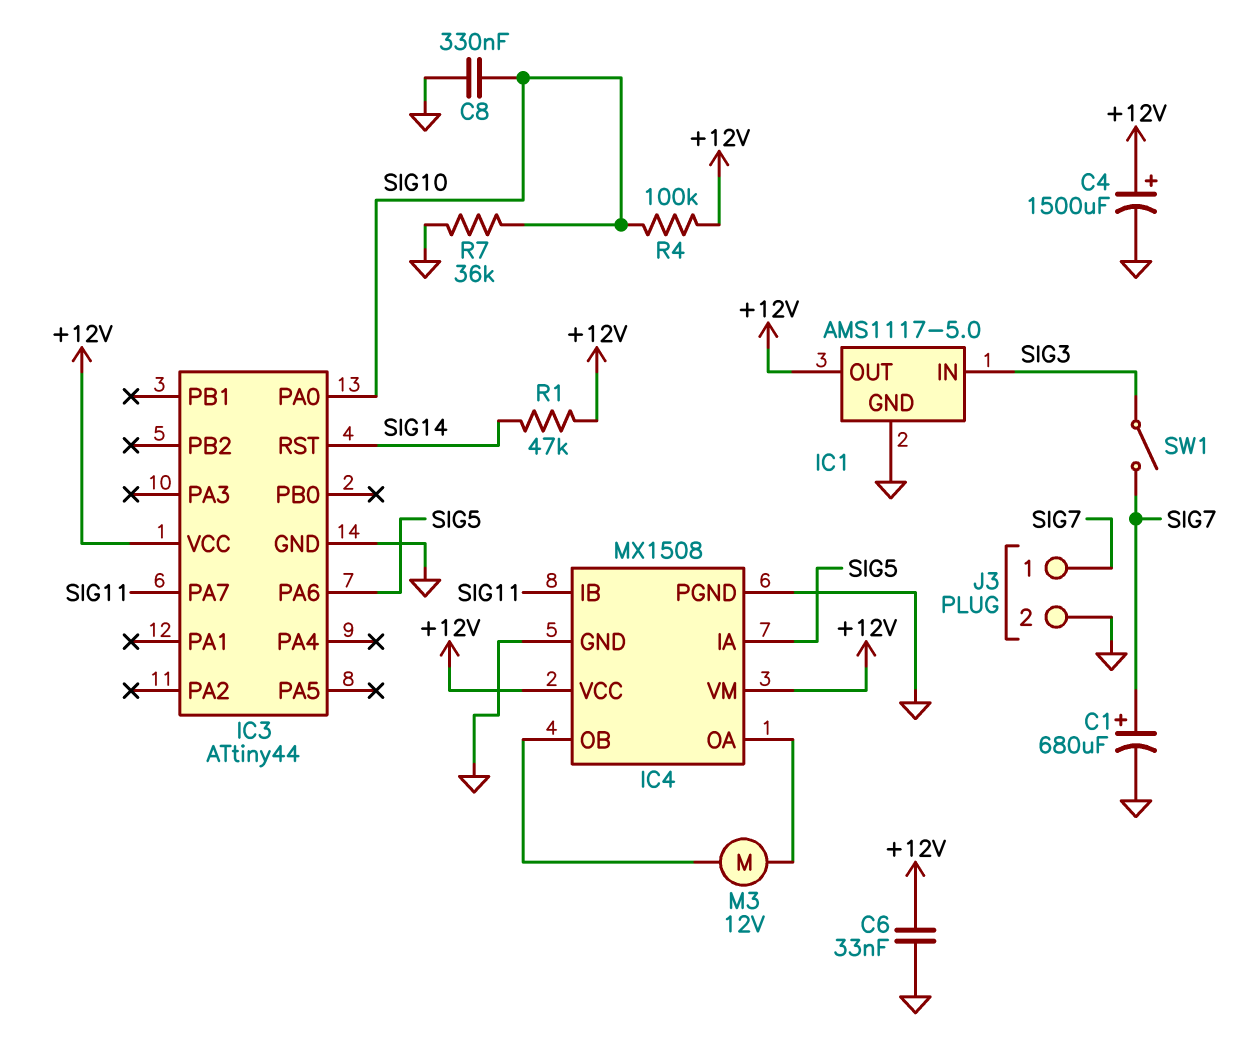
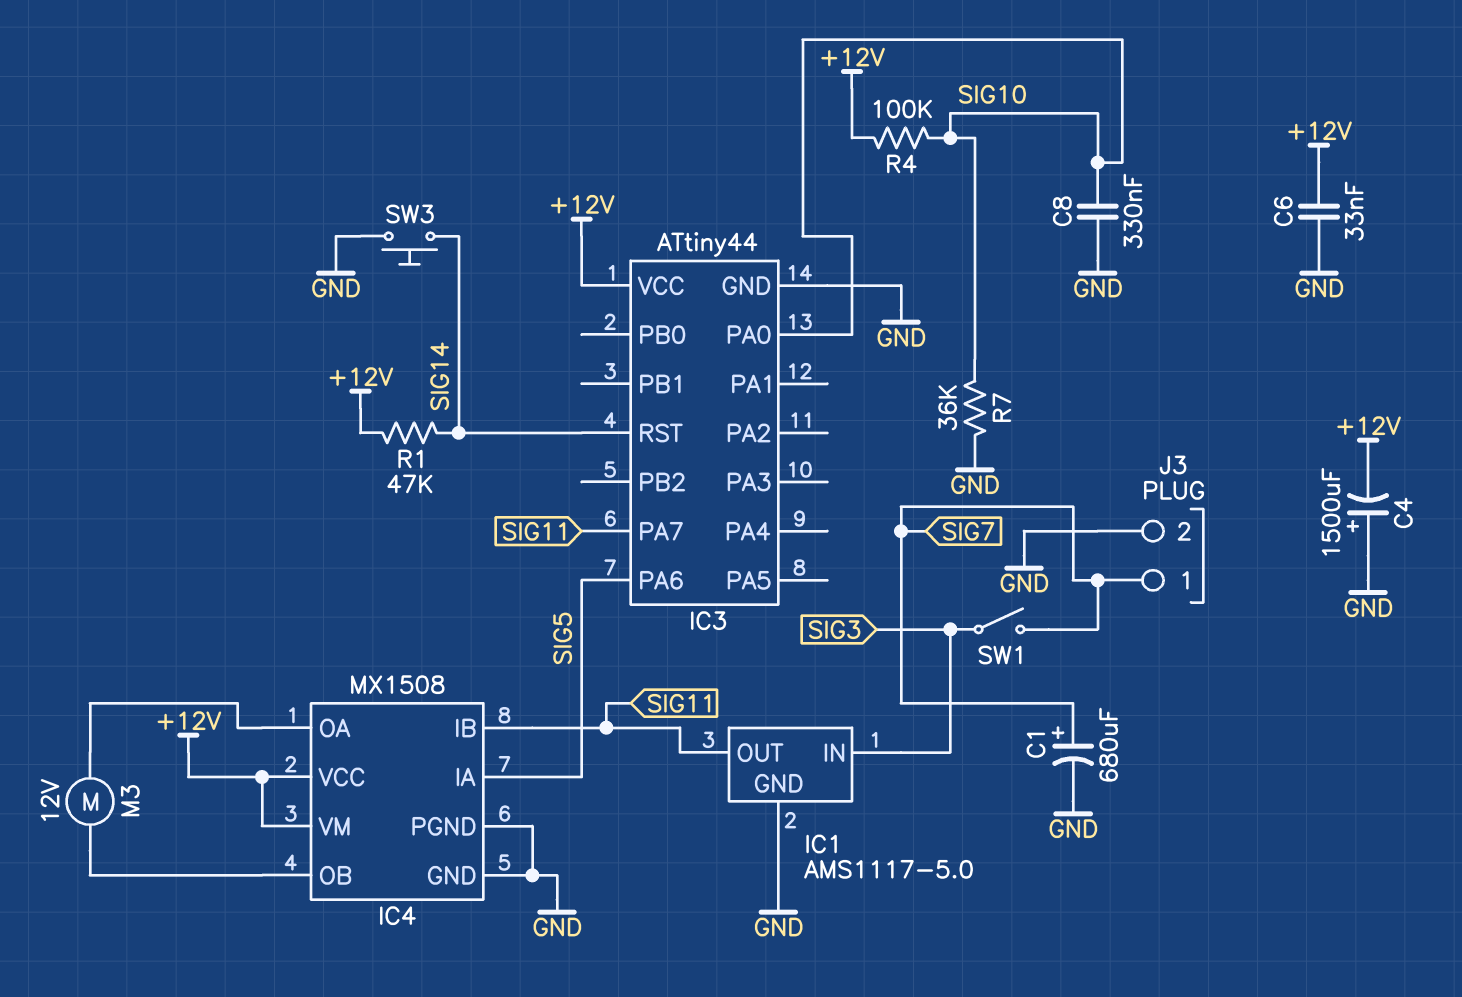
C4: 1500uF (plus +12V, minus GND) -> 1500uF (plus GND, minus +12V)
IC1 pin OUT: +12V -> SIG11
SW3: none -> button (GND, SIG14)

